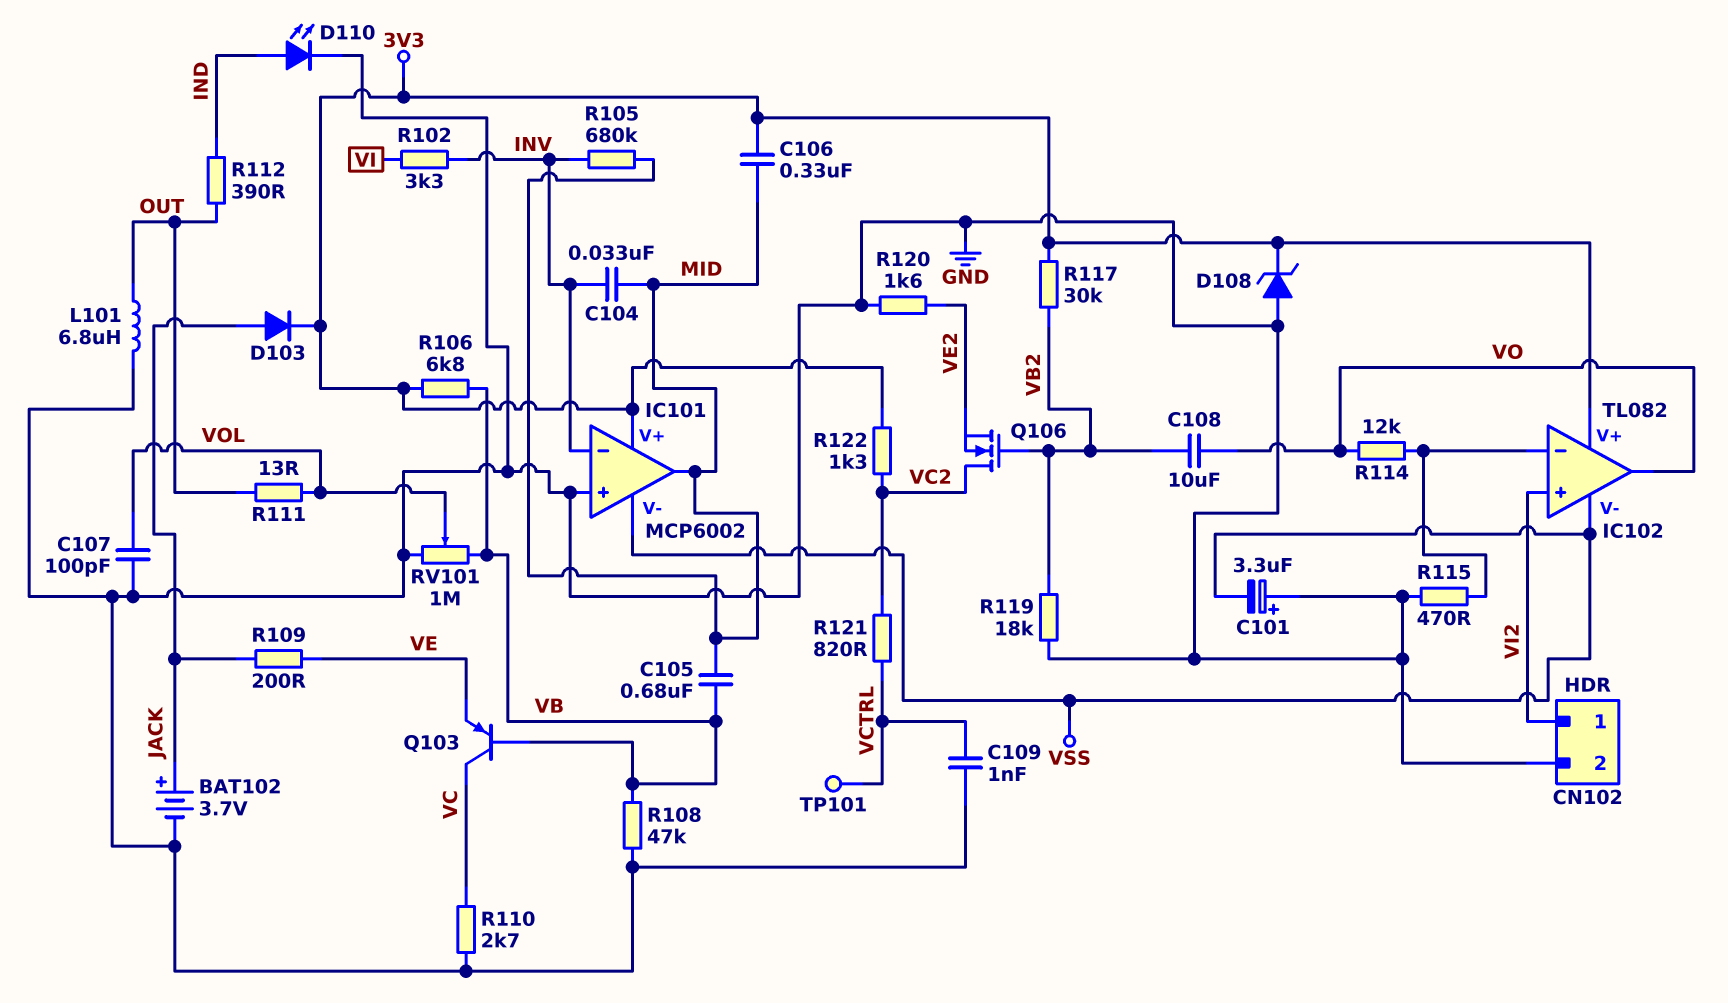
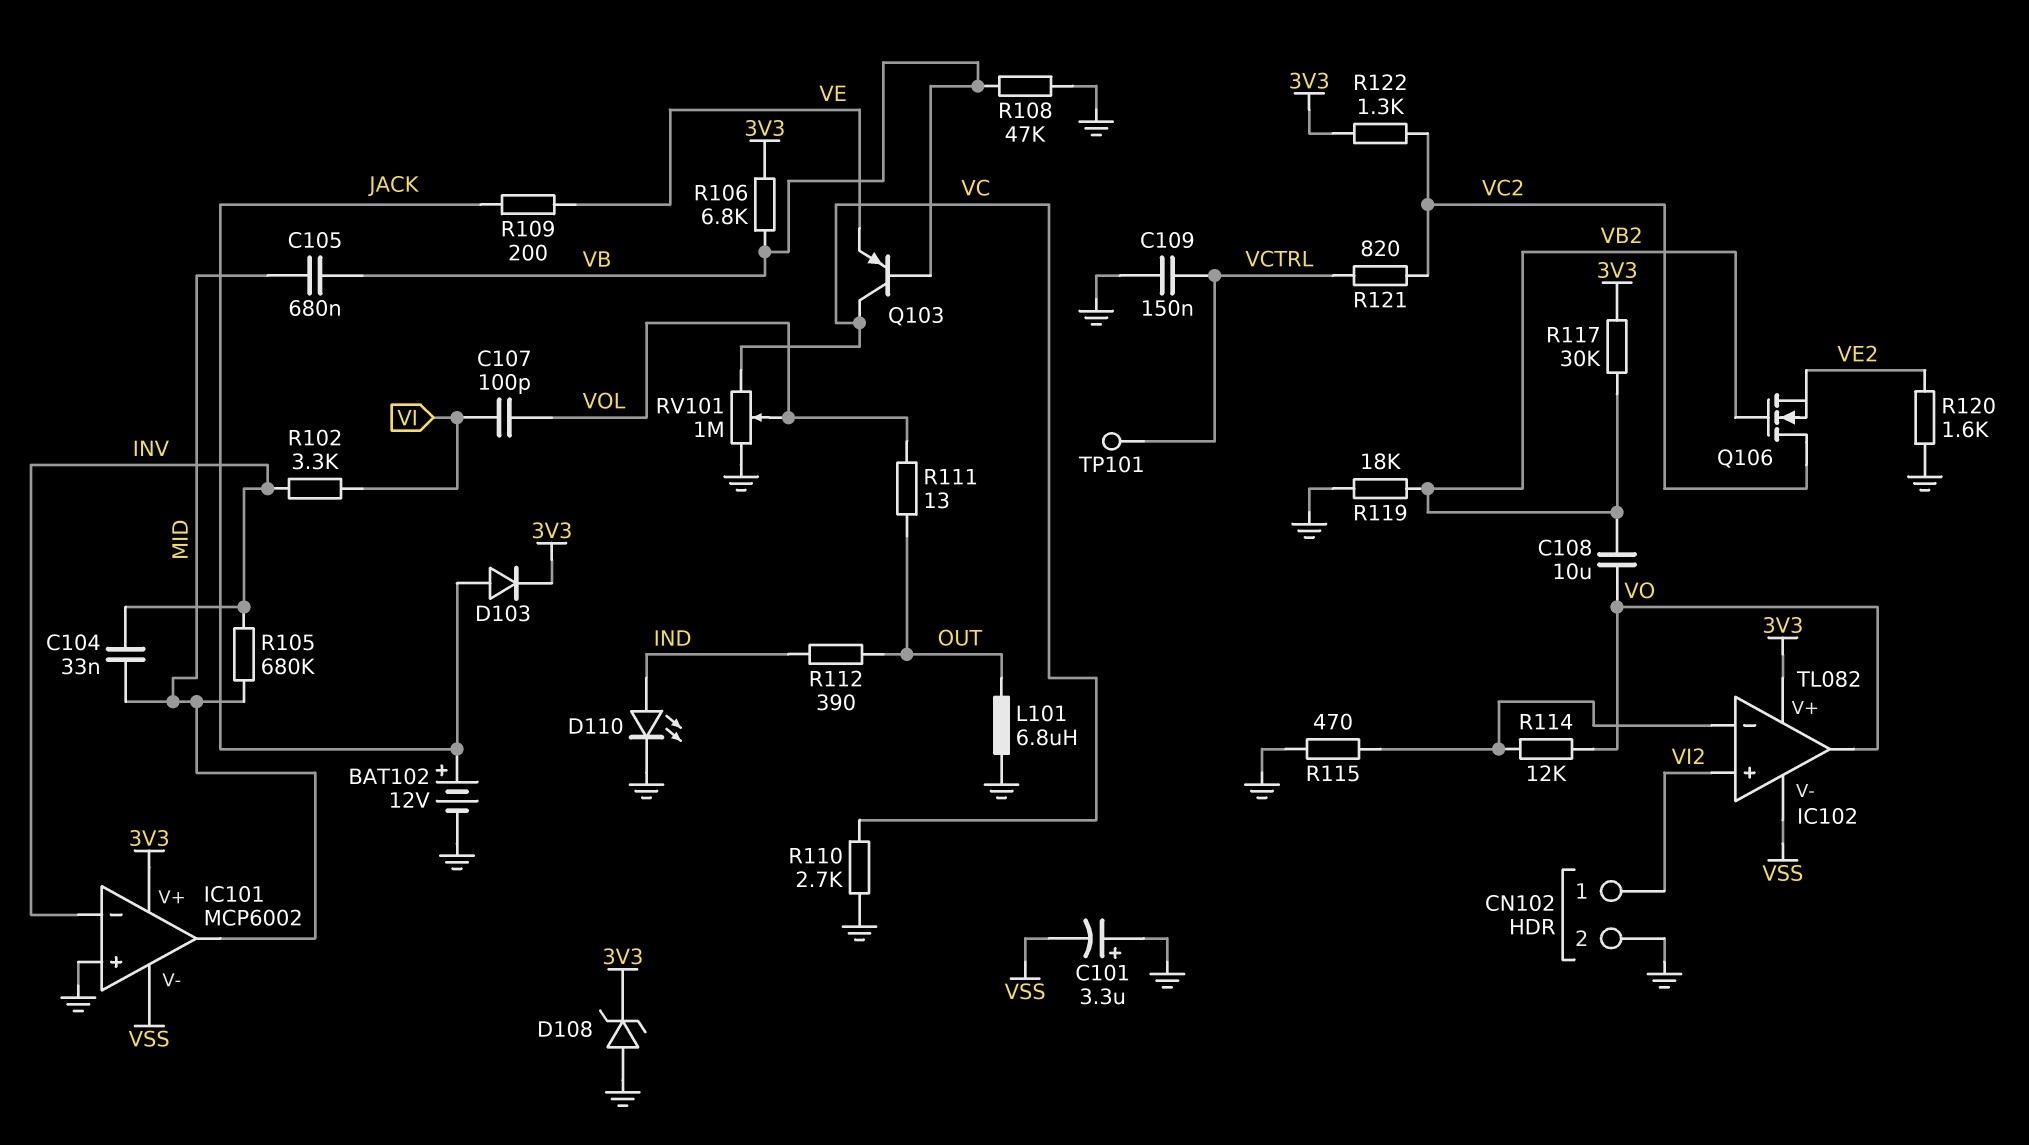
BAT102: 3.7V (plus JACK, minus GND) -> 12V (plus JACK, minus GND)
C106: 330nF (3V3, MID) -> none
C107: 100pF (GND, VOL) -> 100pF (VI, VOL)
C109: 1nF (GND, VCTRL) -> 150nF (GND, VCTRL)
RV101: 1M (GND, VB, wiper VOL) -> 1M (GND, VC, wiper VOL)

